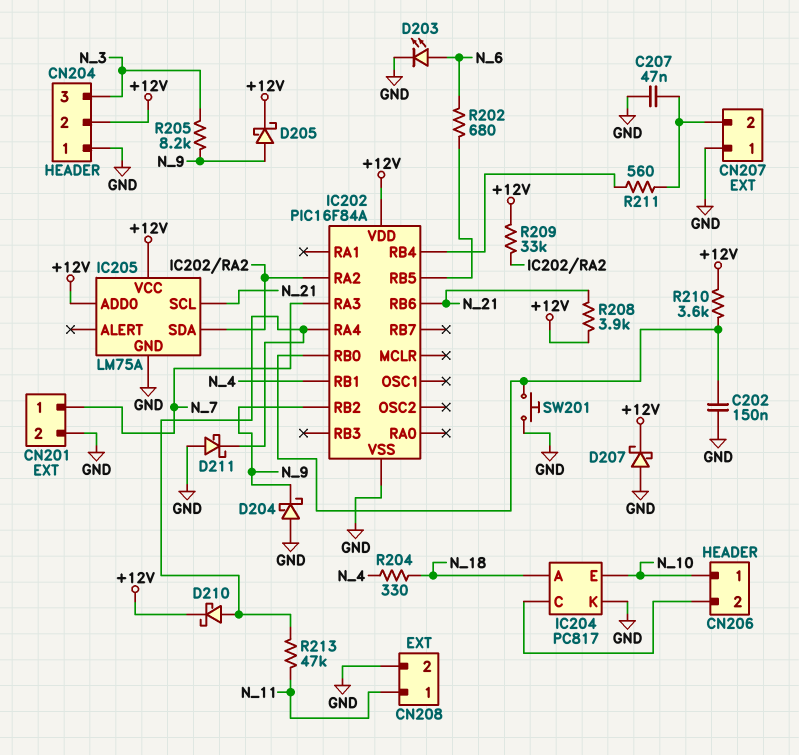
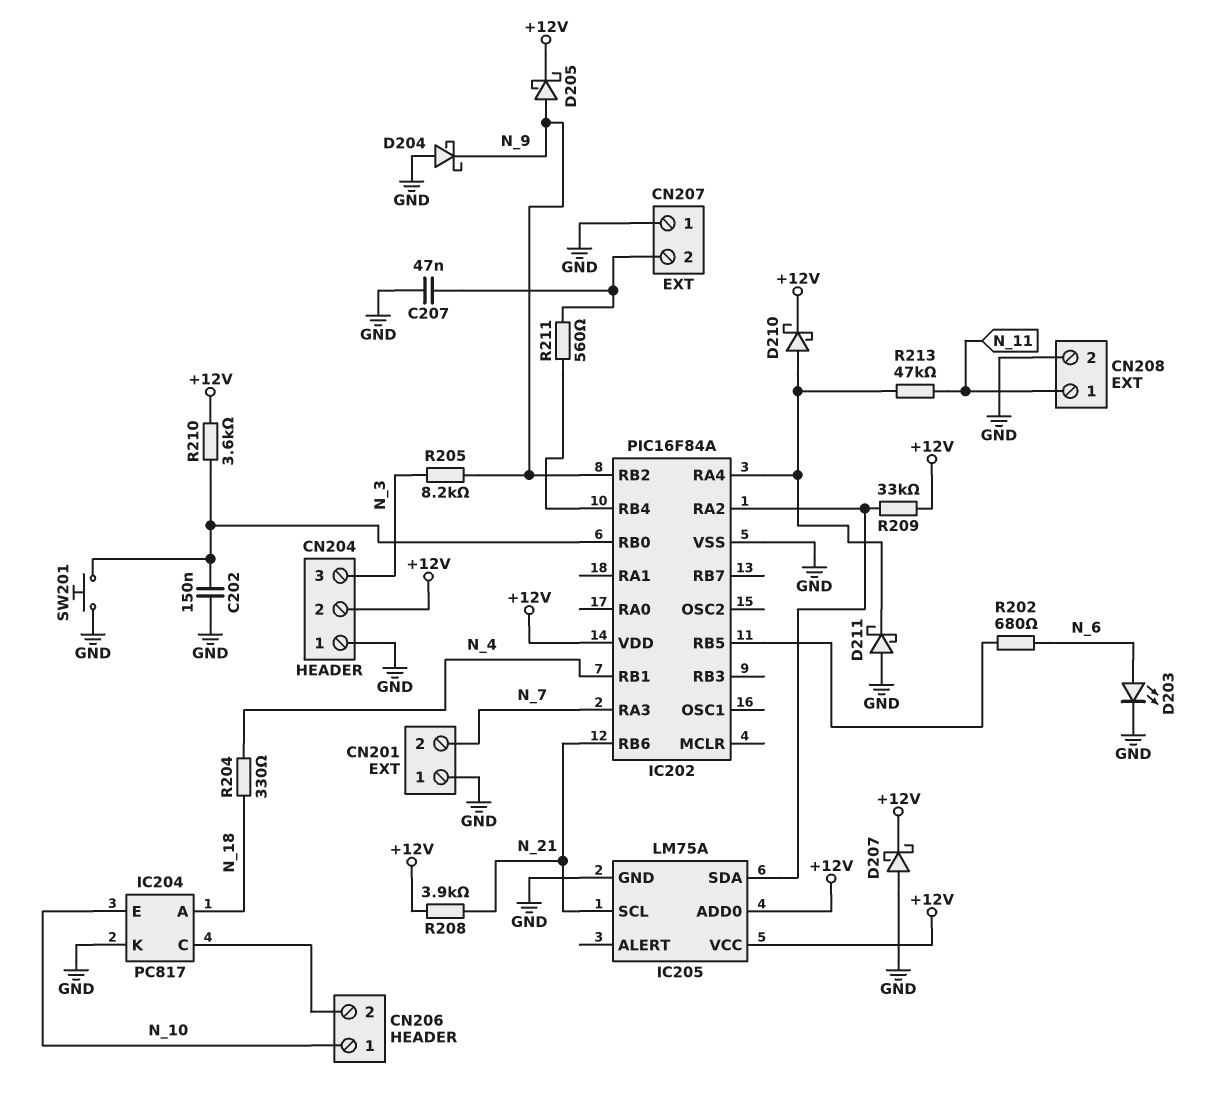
CN201 pin 1: N_7 -> GND
CN201 pin 2: GND -> N_7

